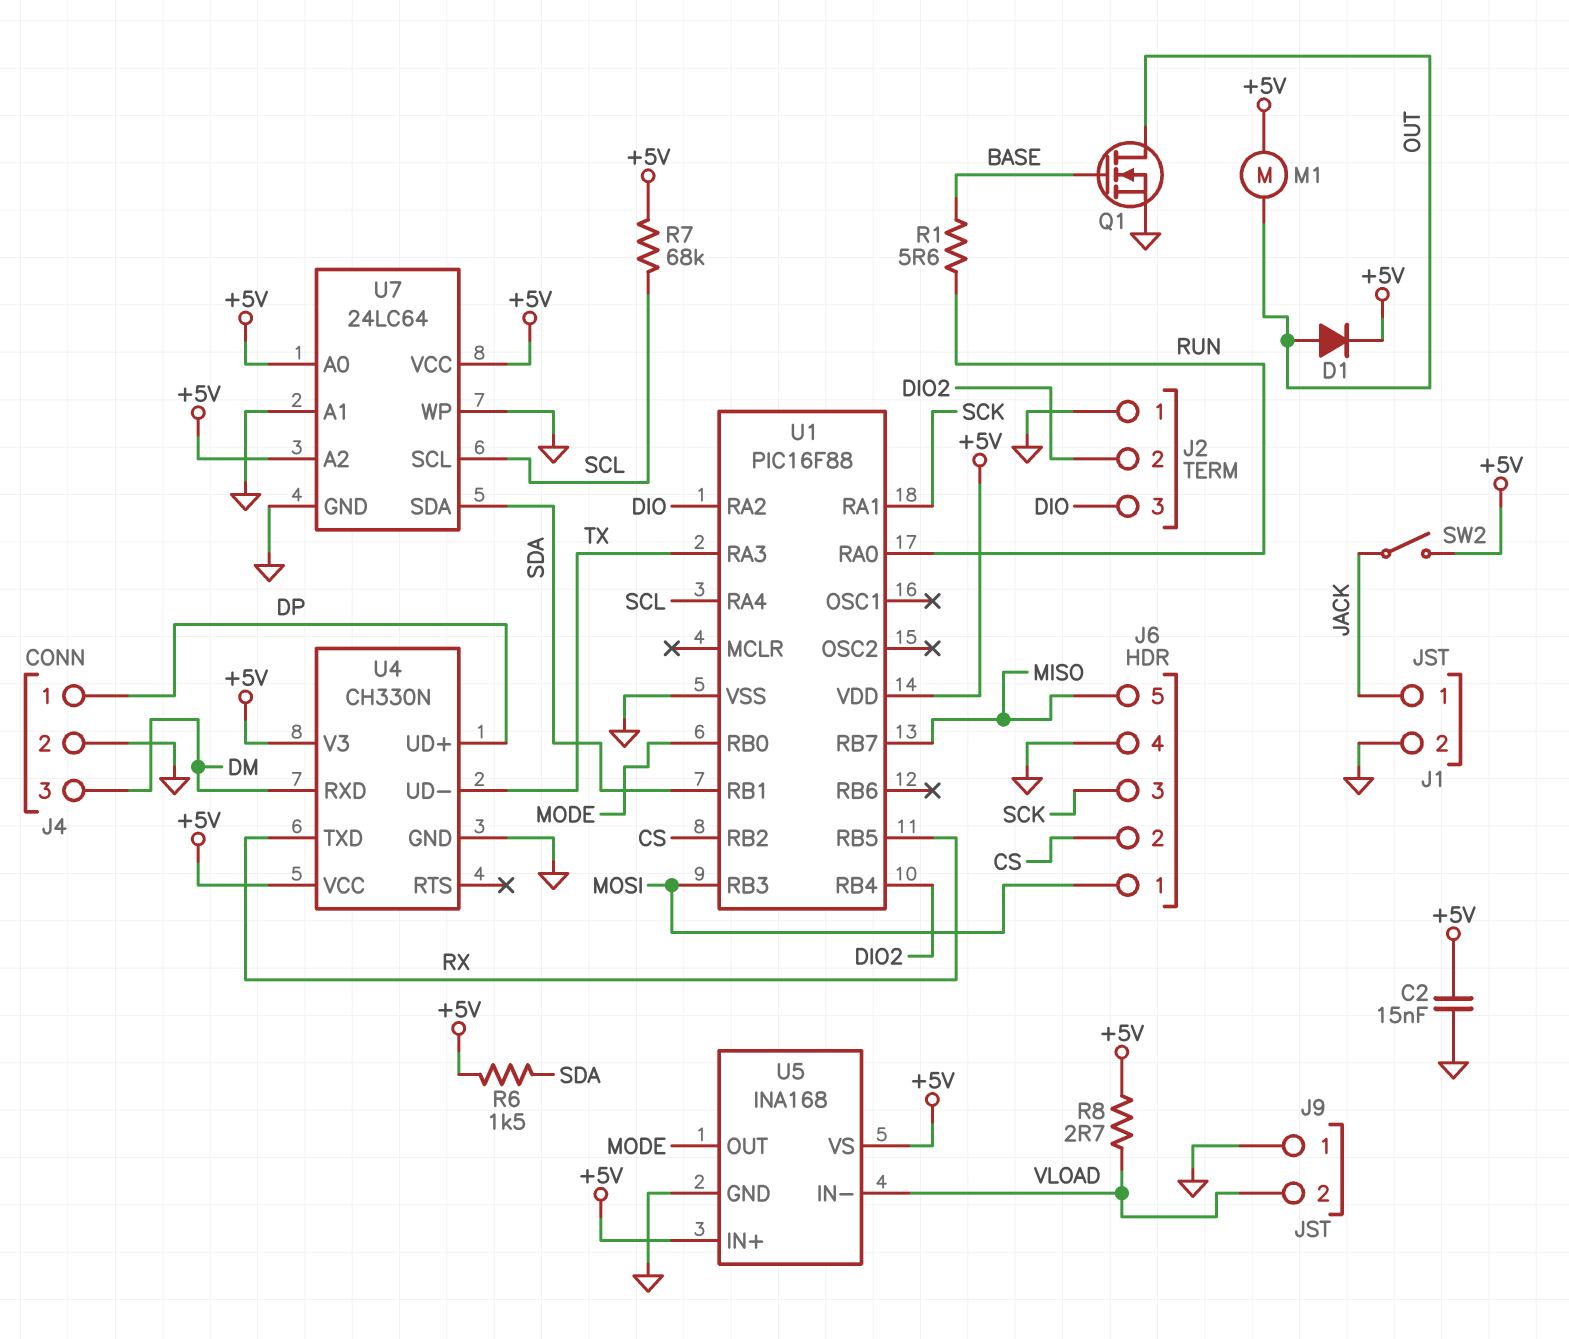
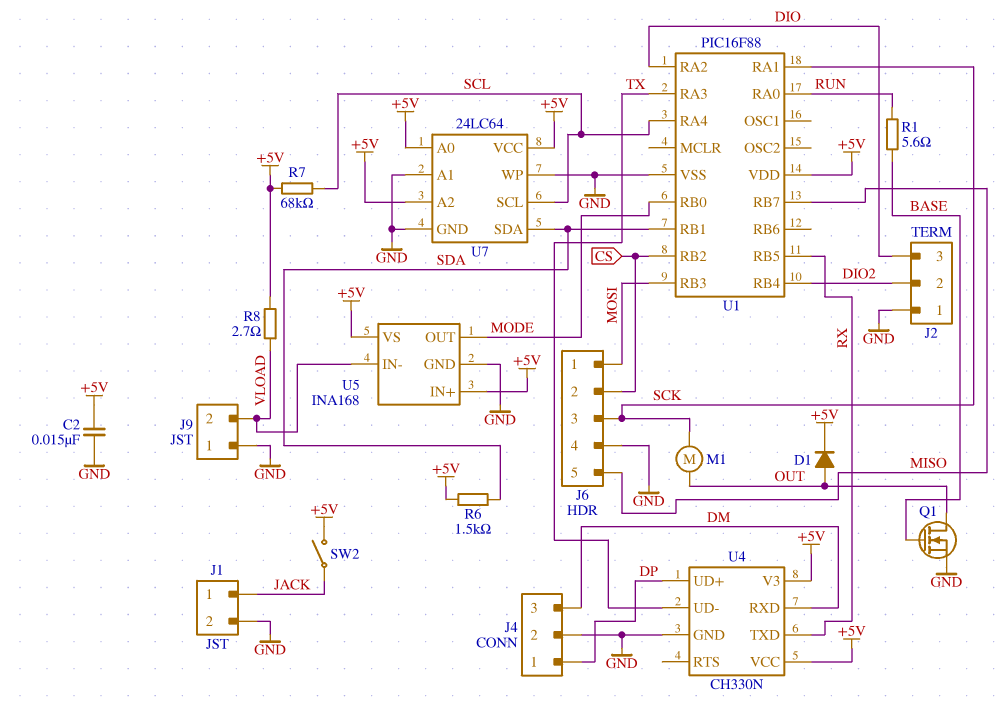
M1: motor (+5V, OUT) -> motor (OUT, SCK)

